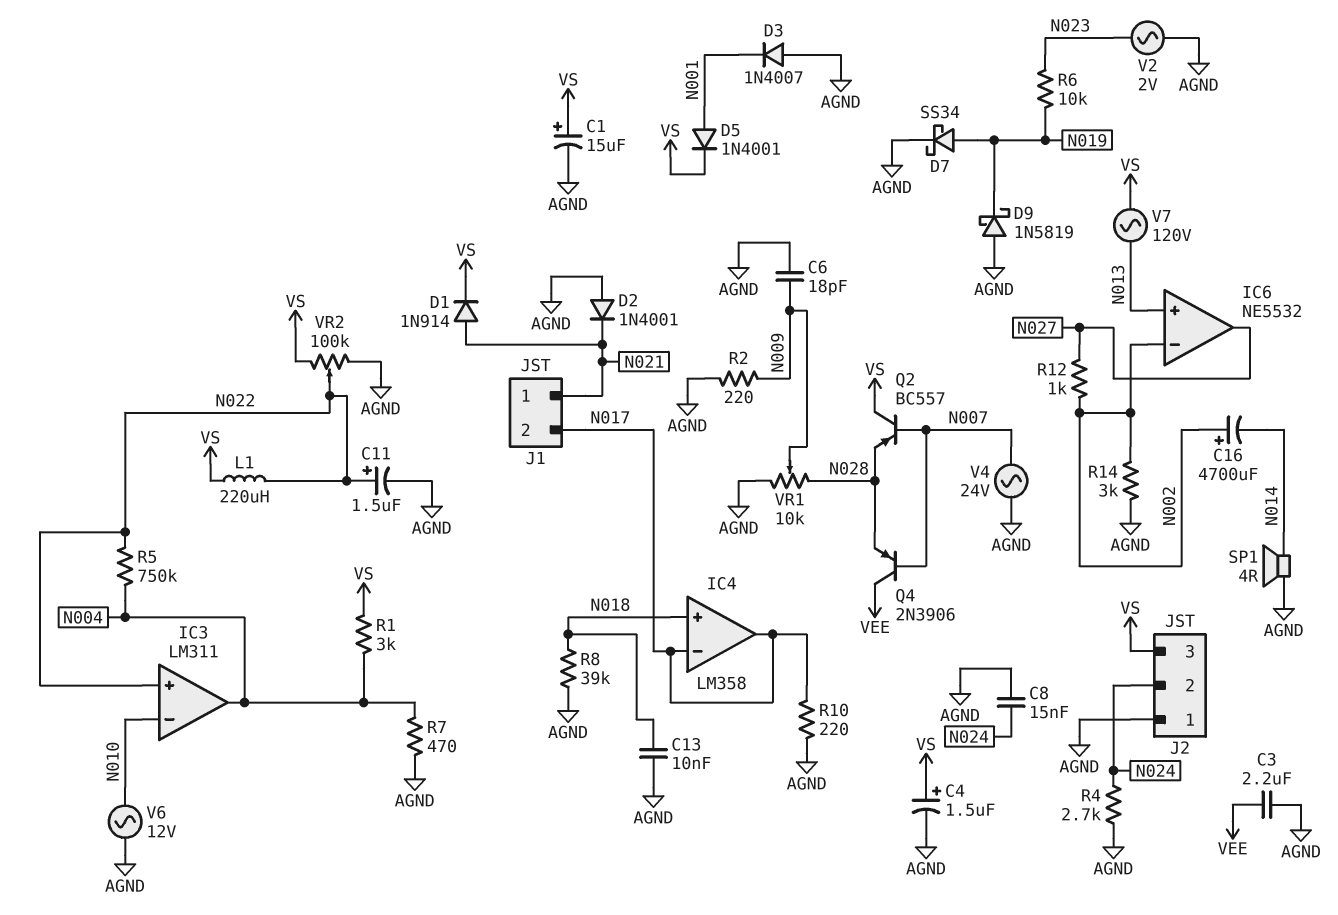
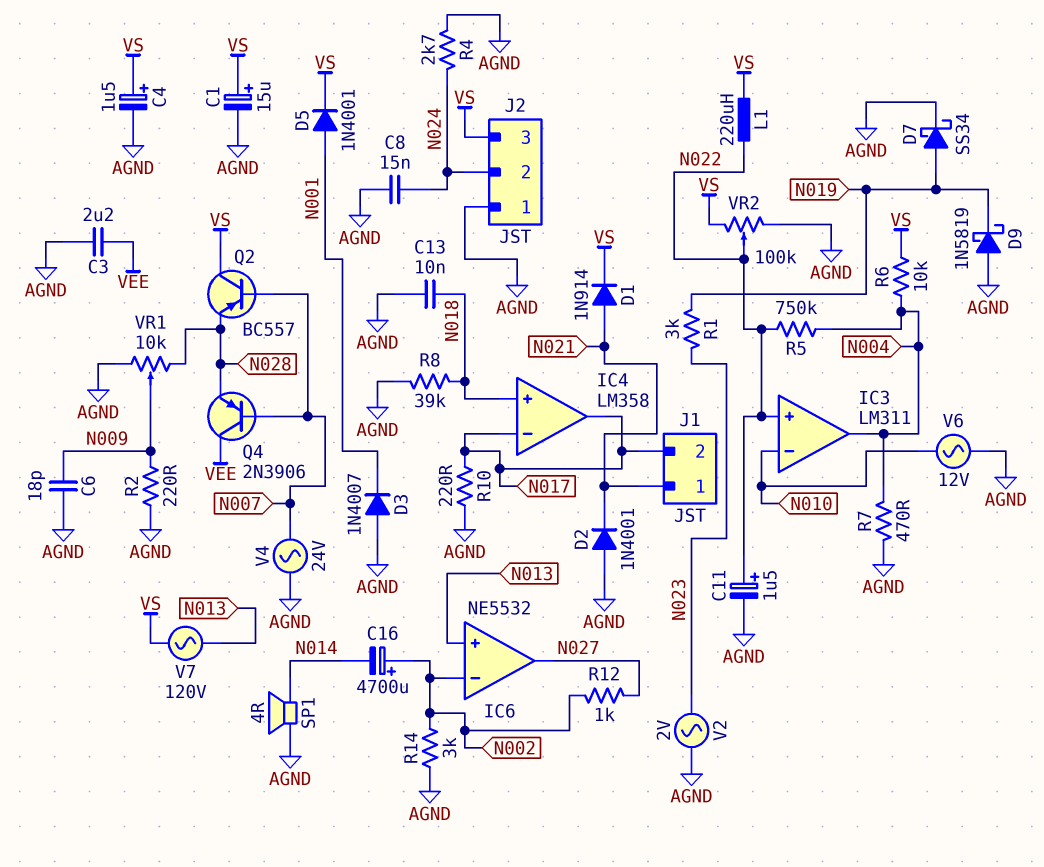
R1: 3k (N004, VS) -> 3k (N019, N023)
R6: 10k (N019, N023) -> 10k (N004, VS)

